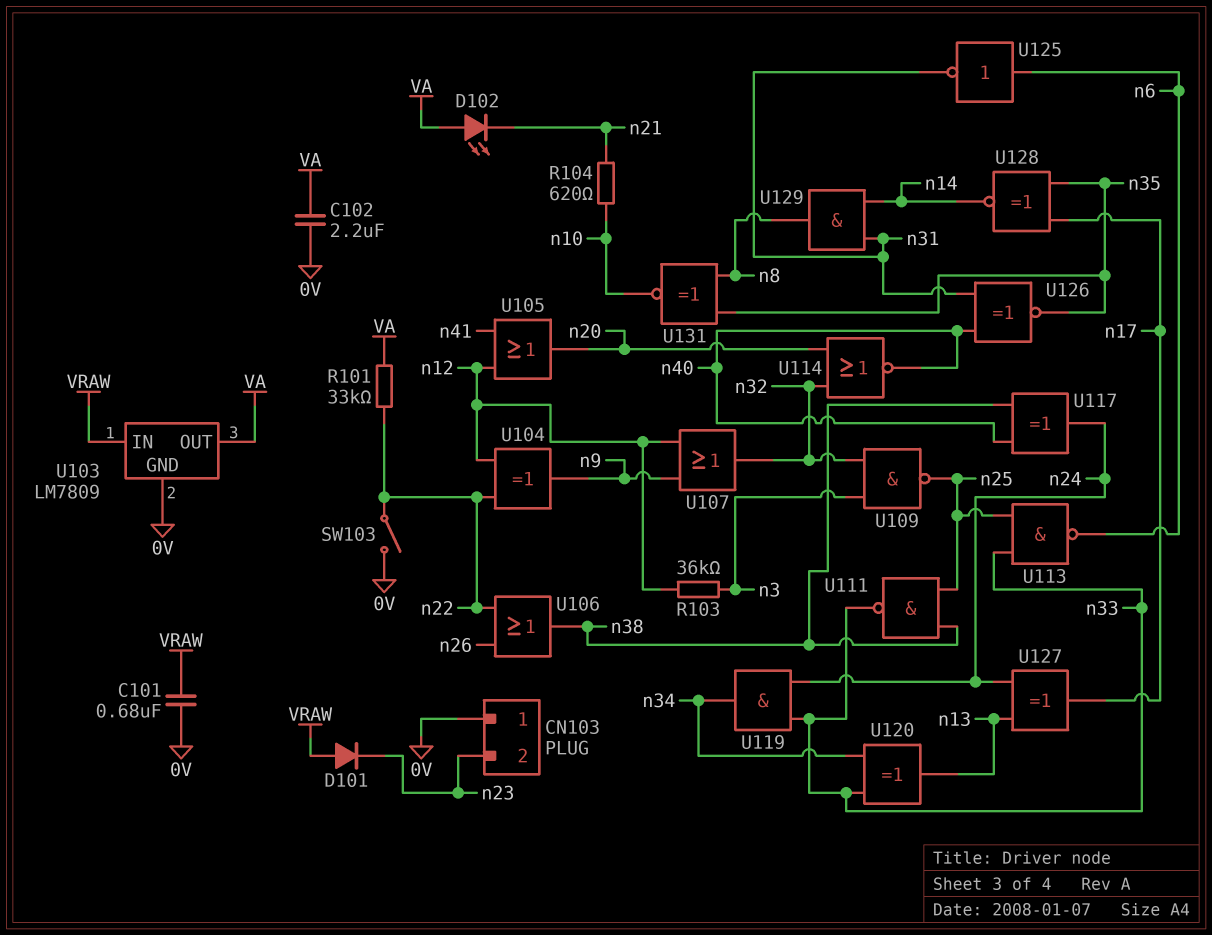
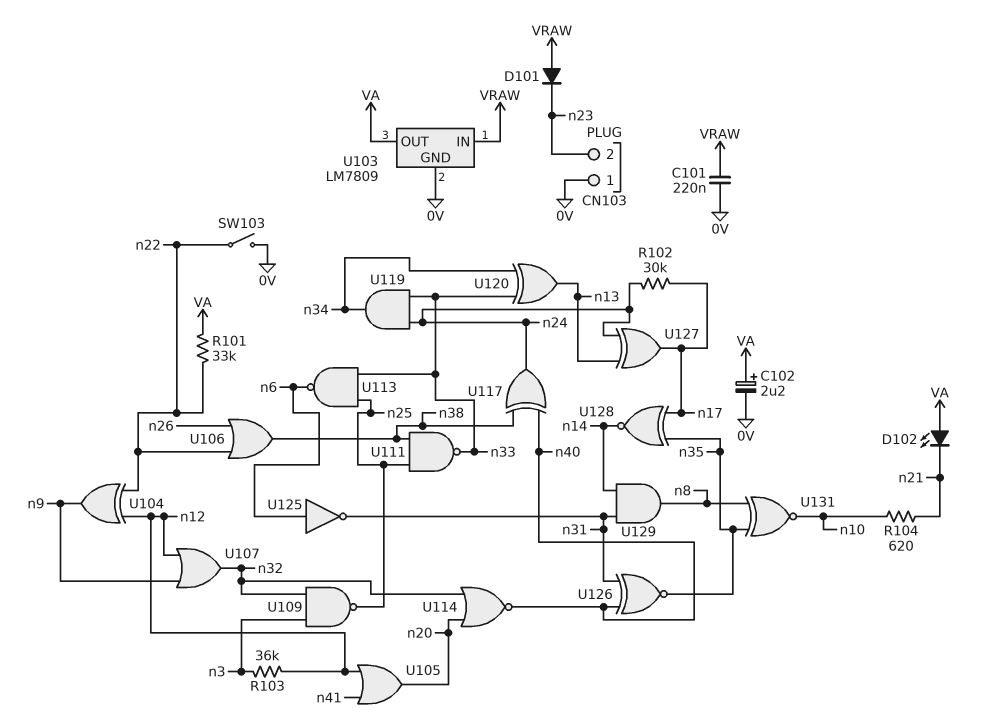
C101: 680nF (0V, VRAW) -> 220nF (0V, VRAW)
C102: 2.2uF (0V, VA) -> 2.2uF (plus VA, minus 0V)
R102: none -> 30k (n17, n24)

